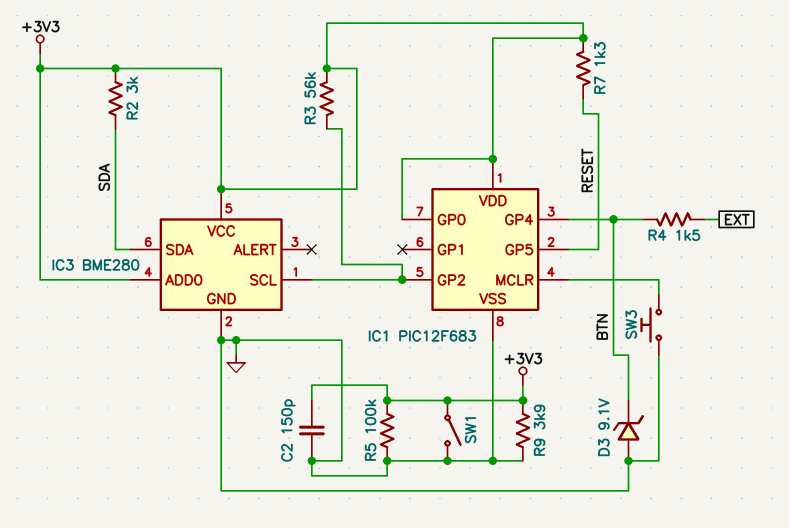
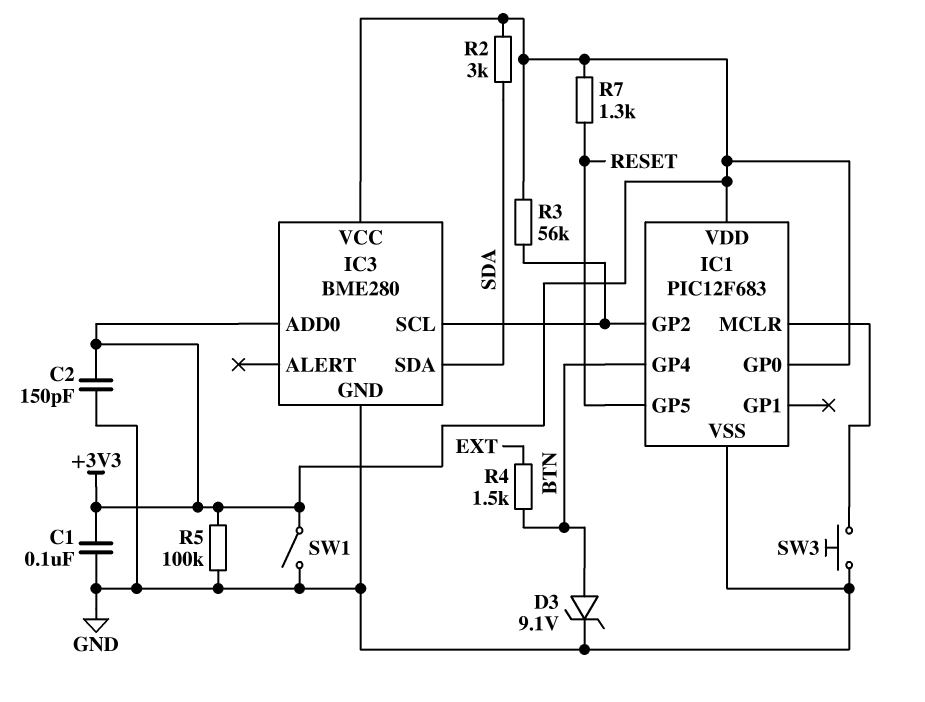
C1: none -> 100nF (+3V3, GND)
D3: zener 9.1V (A GND, K BTN) -> zener 9.1V (A BTN, K GND)
R9: 3.9k (+3V3, GND) -> none

